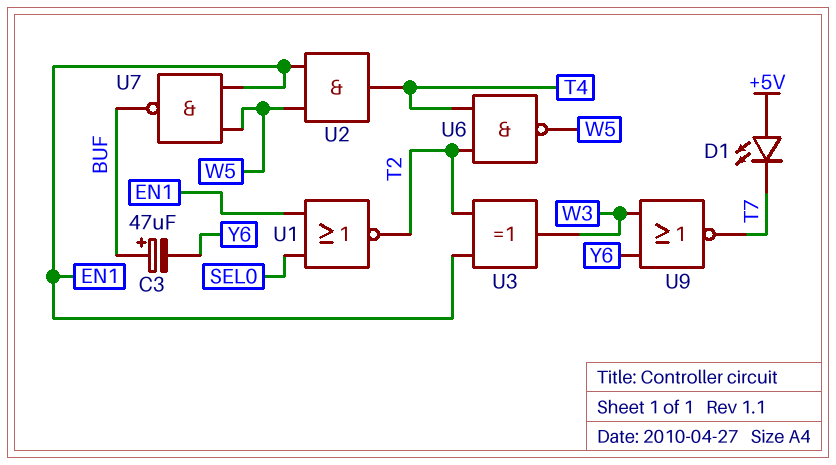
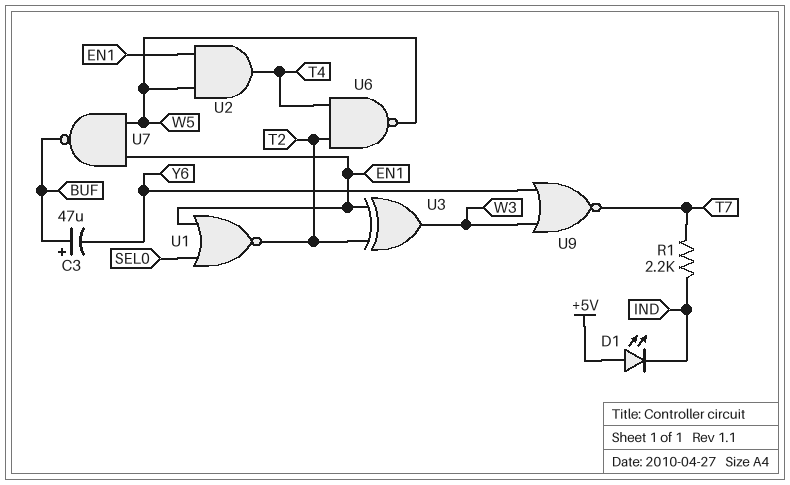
D1: LED (A +5V, K T7) -> LED (A +5V, K IND)
R1: none -> 2.2k (IND, T7)

